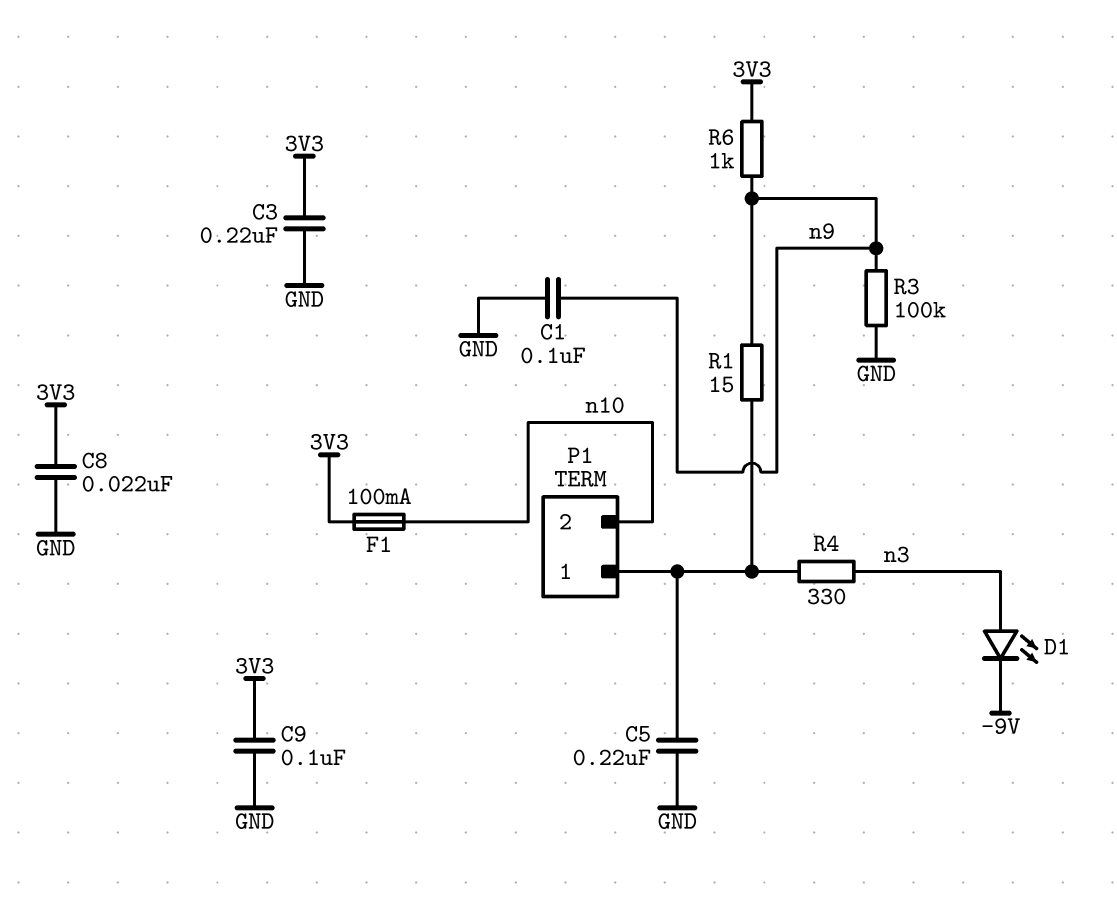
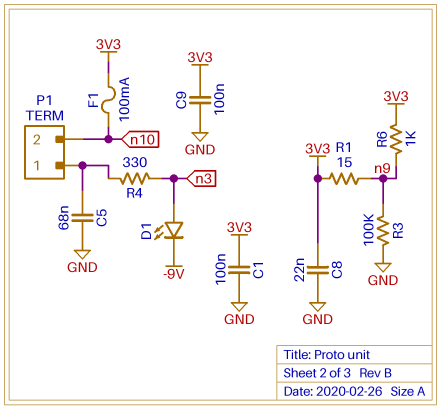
C1: 100nF (GND, n9) -> 100nF (3V3, GND)
C3: 220nF (3V3, GND) -> none
C5: 220nF (GND, P1/1) -> 68nF (GND, P1/1)
R1: 15 (P1/1, n9) -> 15 (3V3, n9)

